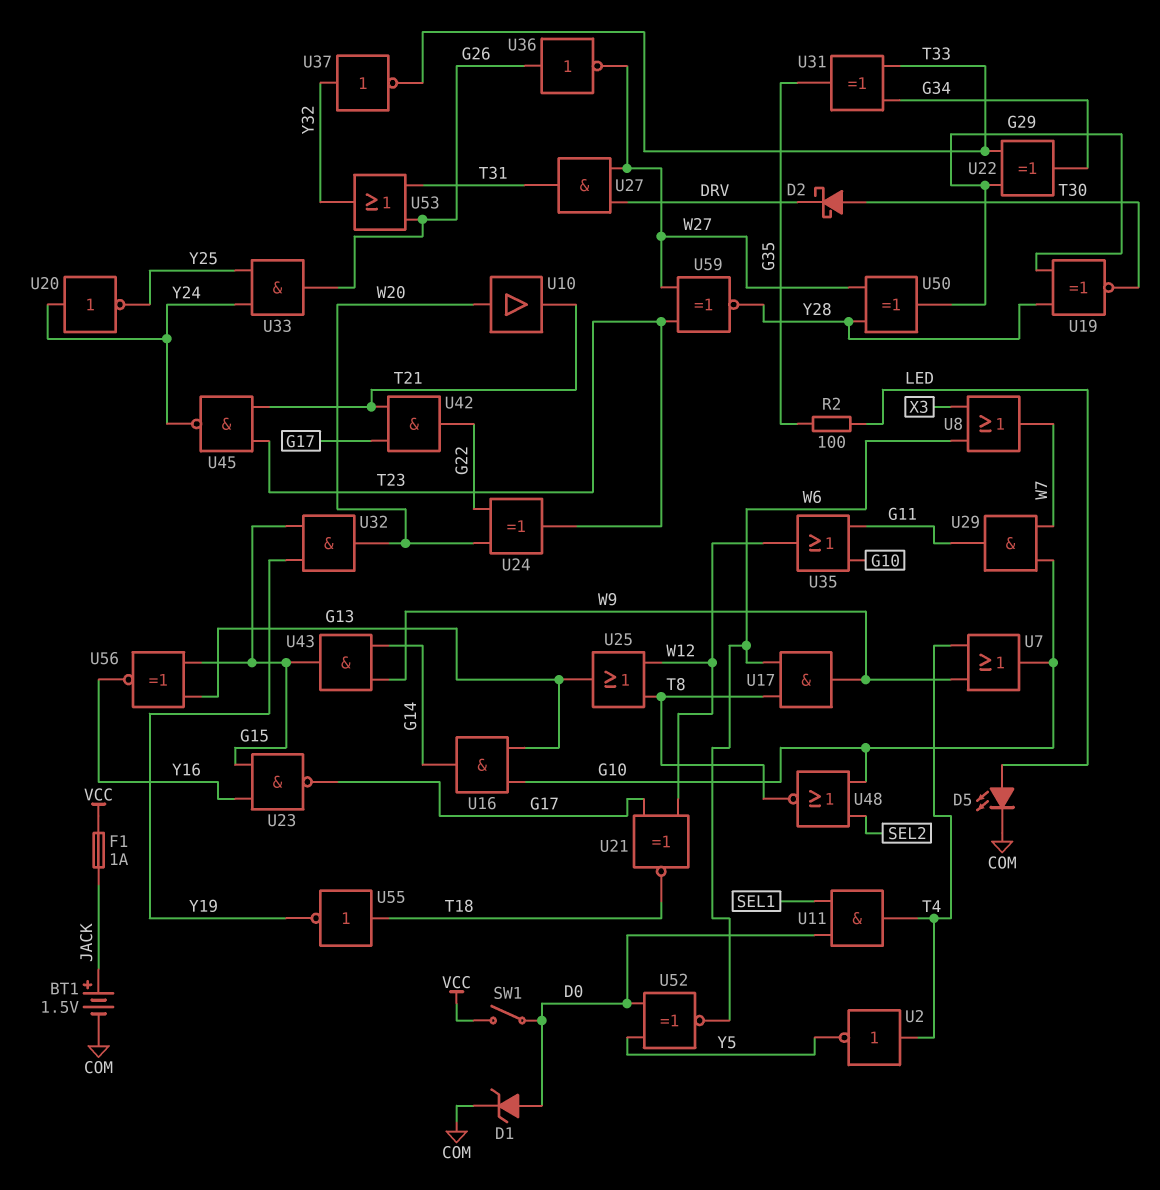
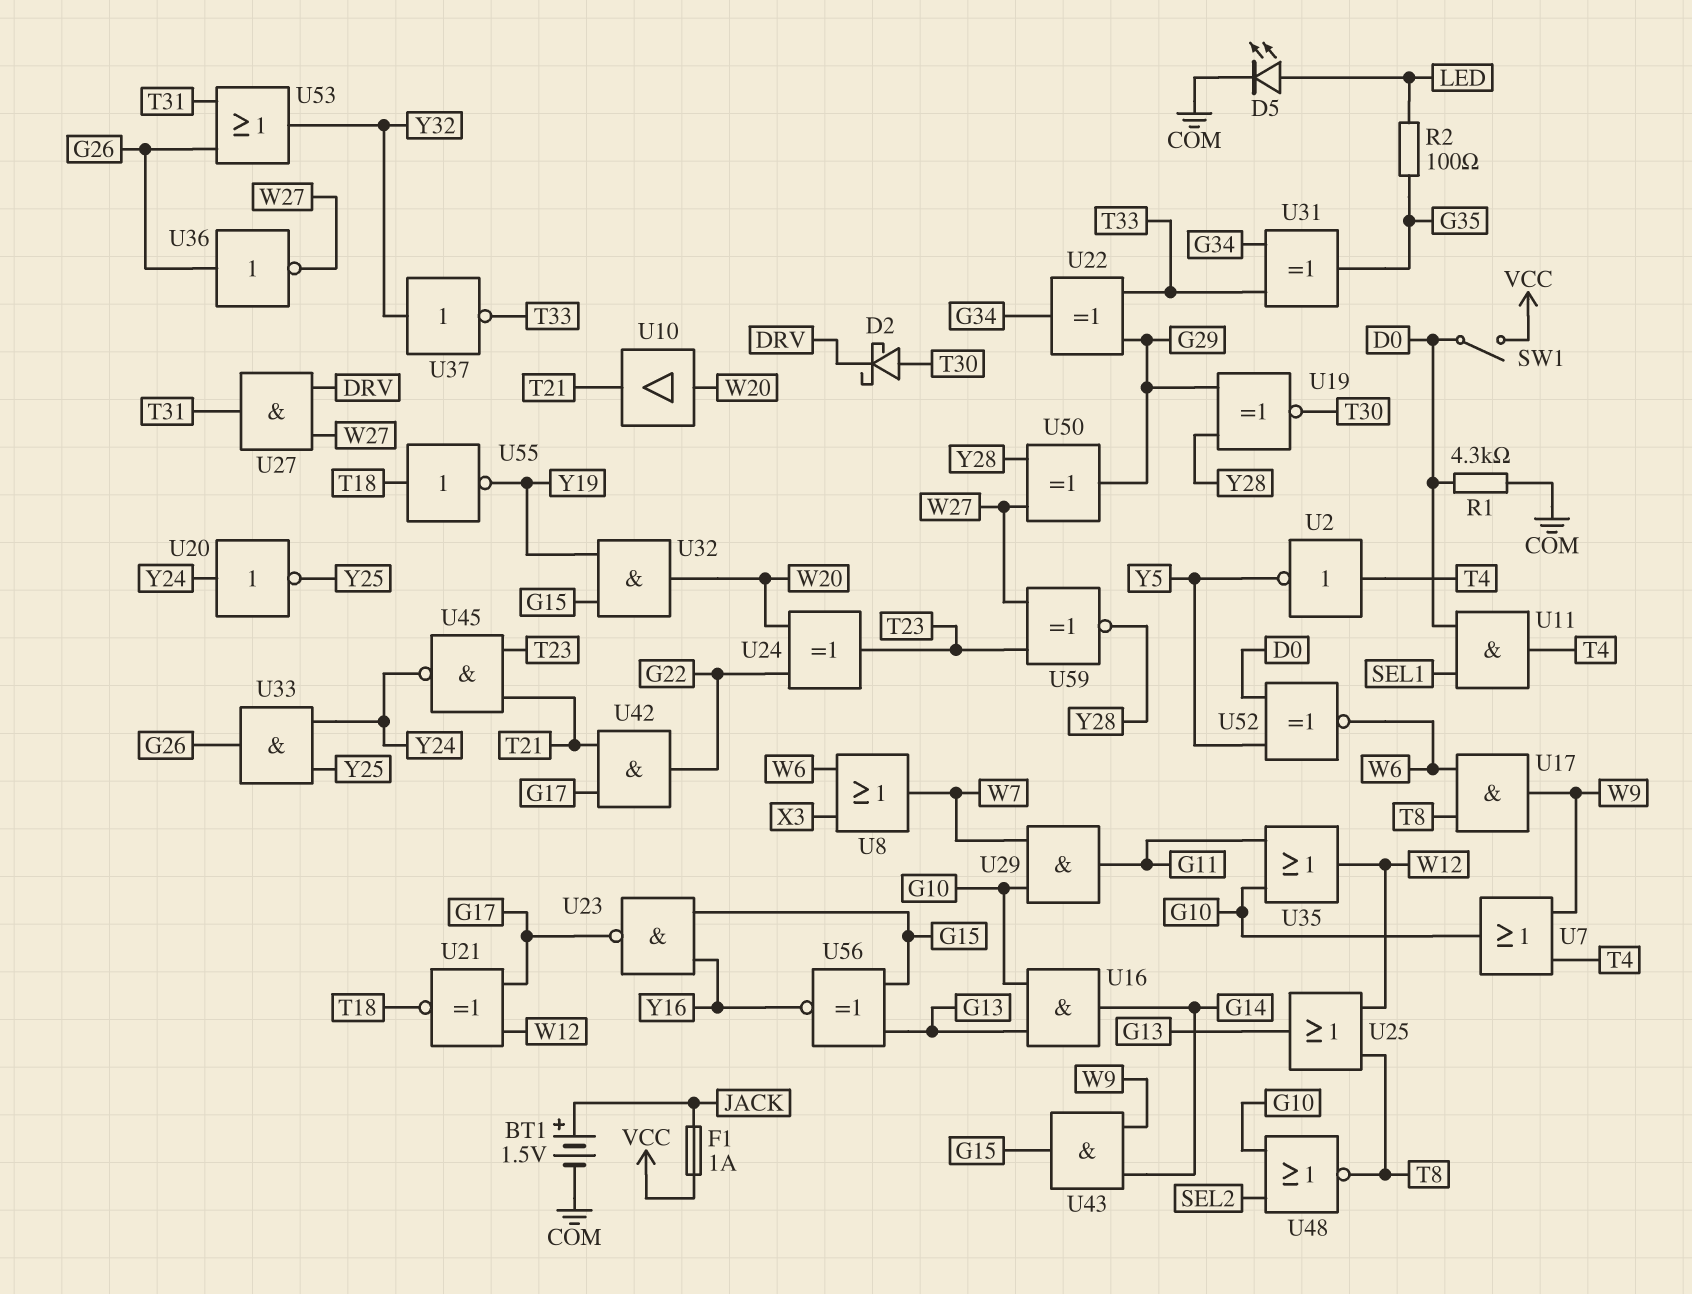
D1: zener (A D0, K COM) -> none
R1: none -> 4.3k (COM, D0)

